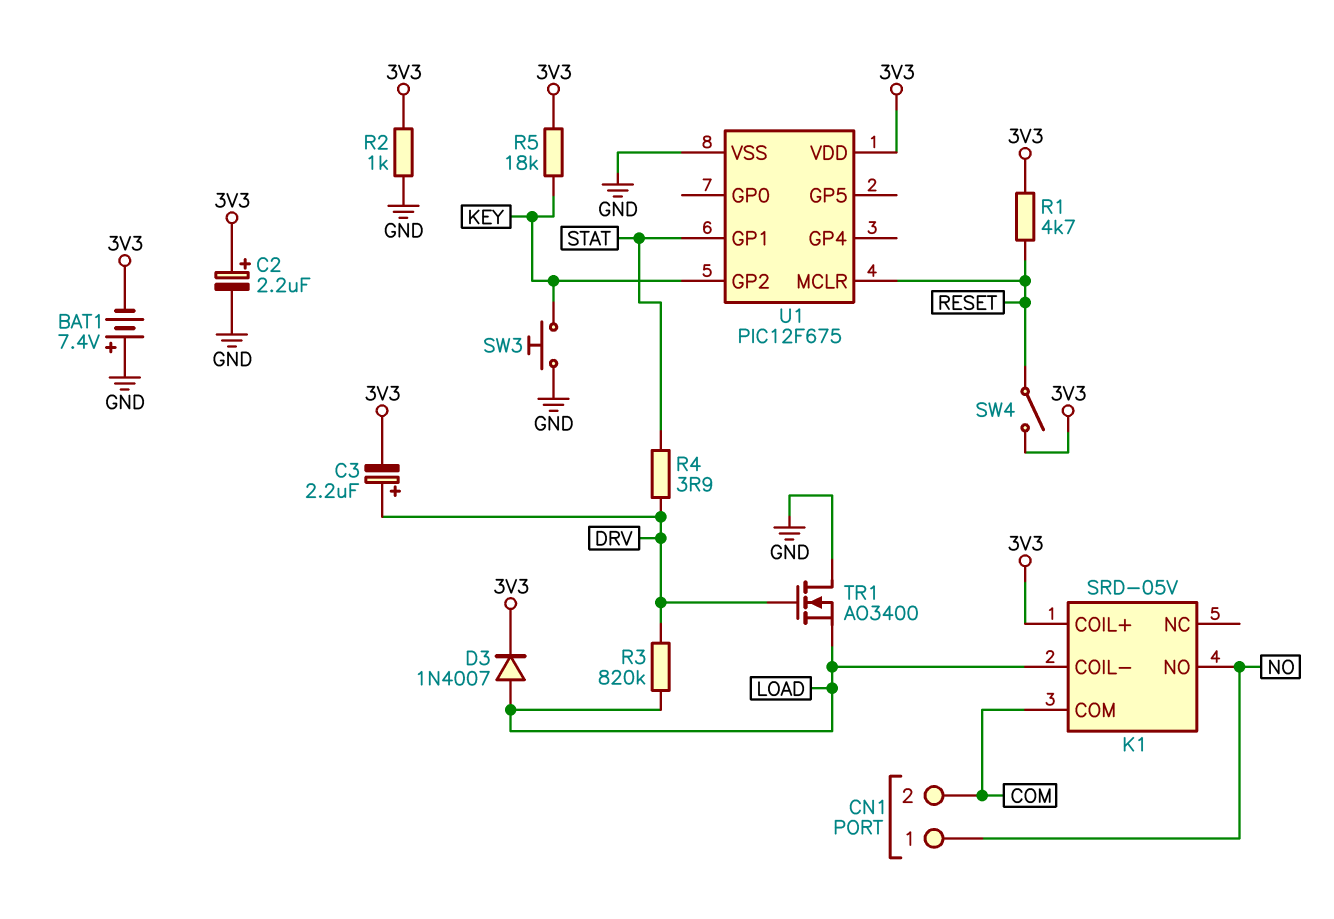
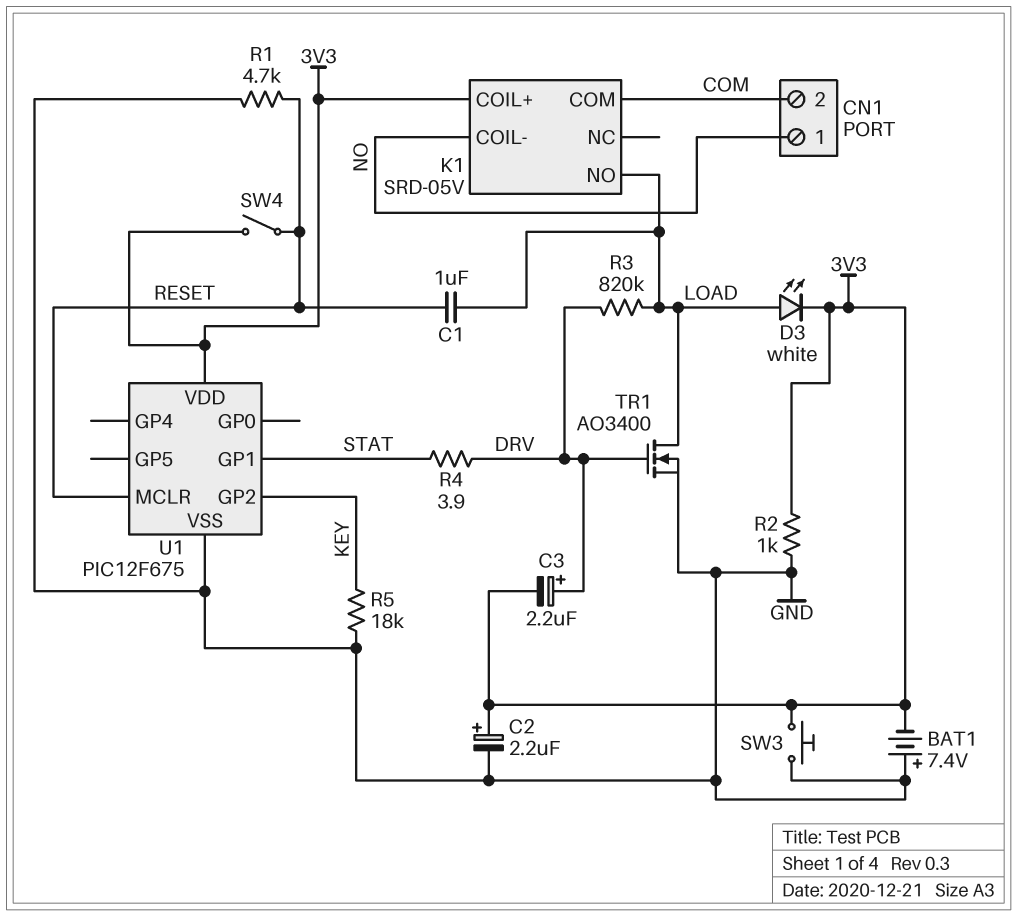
C1: none -> 1uF (LOAD, RESET)
D3: diode 1N4007 (A LOAD, K 3V3) -> LED white (A LOAD, K 3V3)
K1 pin COIL-: LOAD -> NO
K1 pin NO: NO -> LOAD
R1: 4.7k (3V3, RESET) -> 4.7k (GND, RESET)
R5: 18k (3V3, KEY) -> 18k (GND, KEY)
SW3: button (GND, KEY) -> button (3V3, GND)
TR1: NMOS AO3400 (G DRV, D GND, S LOAD) -> NMOS AO3400 (G DRV, D LOAD, S GND)

